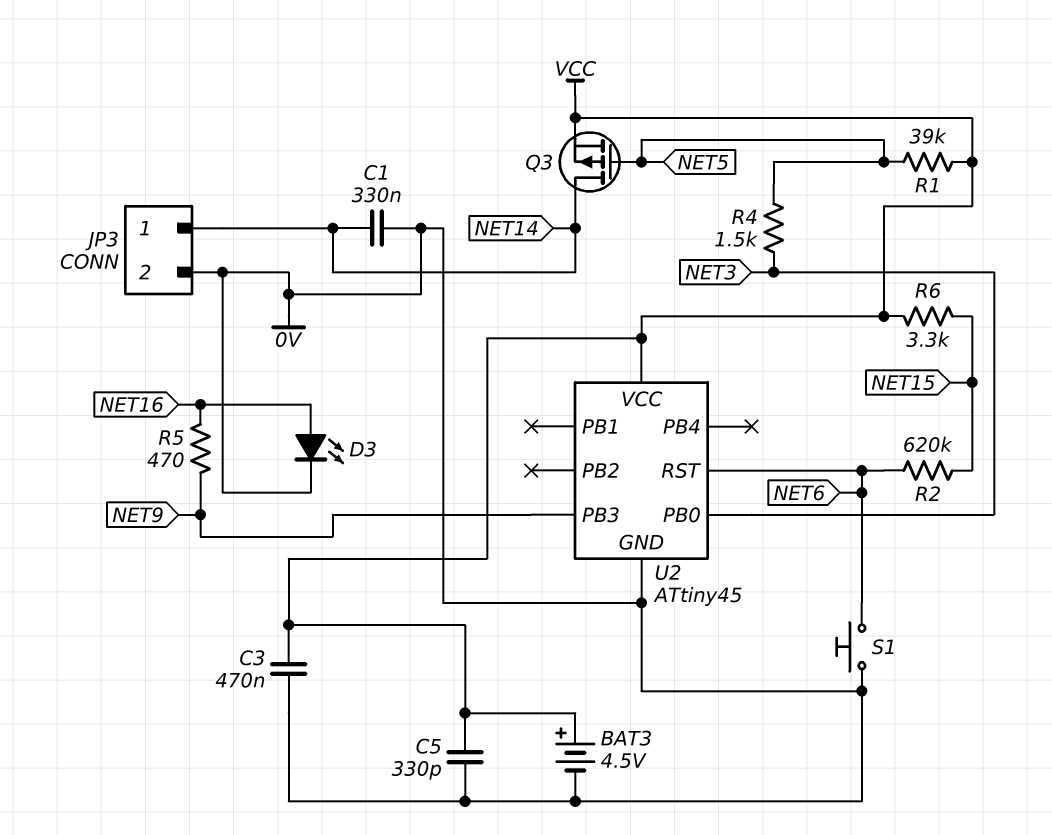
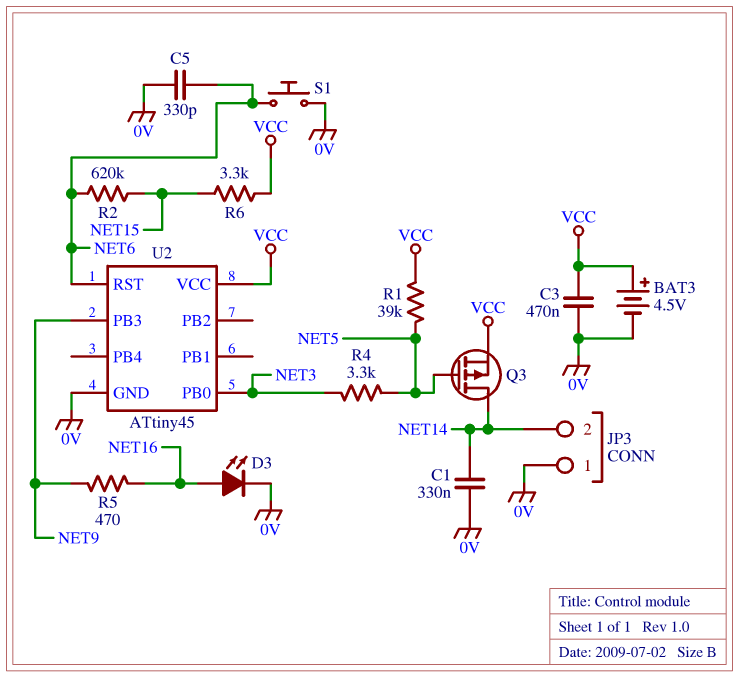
C5: 330pF (0V, VCC) -> 330pF (0V, NET6)
JP3 pin 1: NET14 -> 0V
JP3 pin 2: 0V -> NET14
R4: 1.5k (NET3, NET5) -> 3.3k (NET3, NET5)

